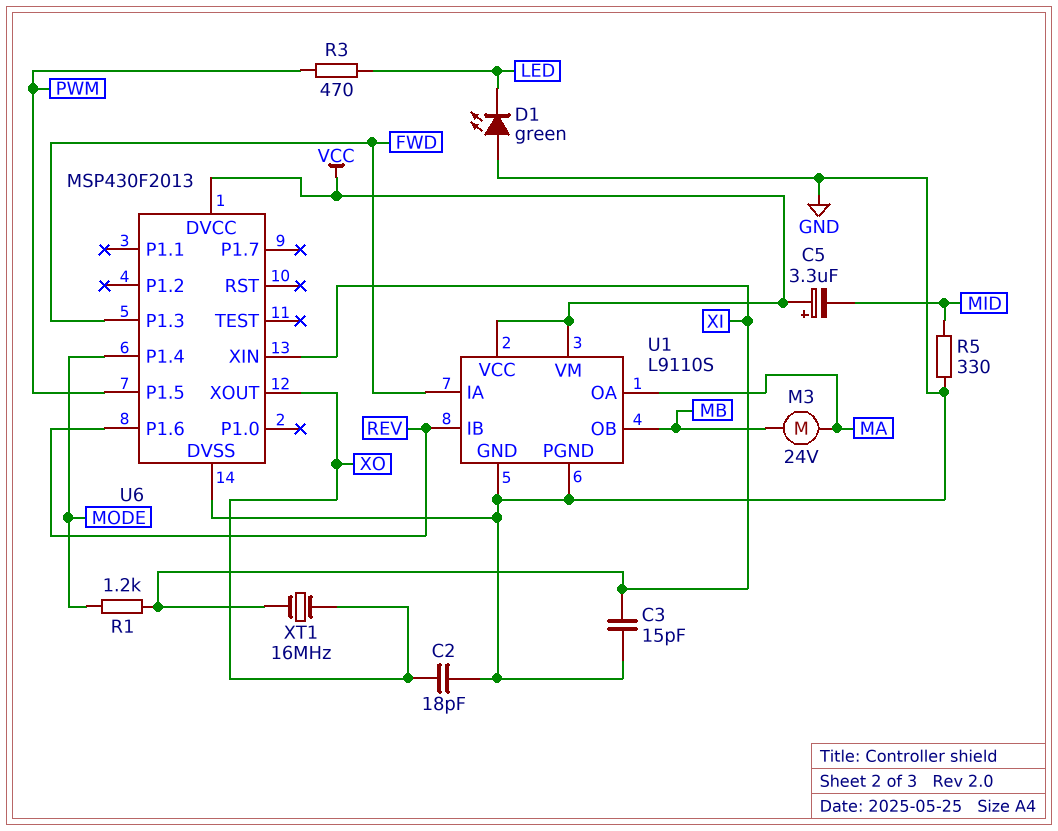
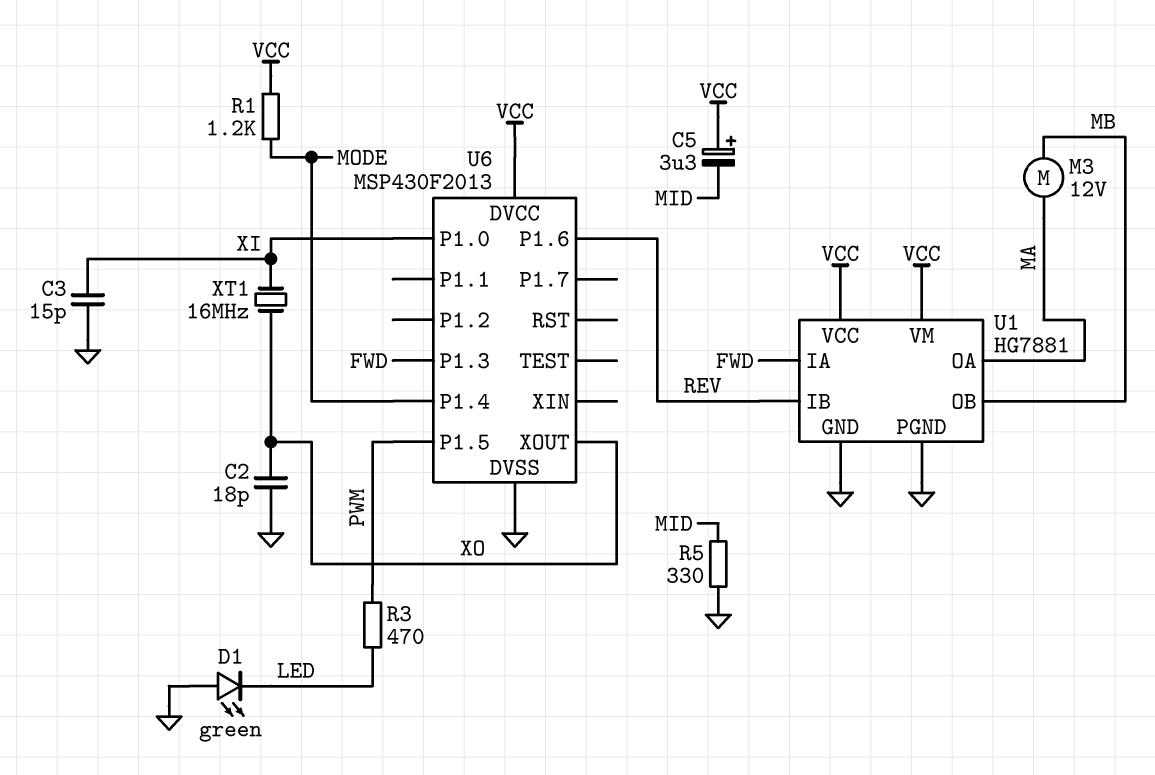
M3: motor 24V (MA, MB) -> motor 12V (MA, MB)
R1: 1.2k (MODE, XI) -> 1.2k (MODE, VCC)
U1: L9110S -> HG7881
U6 pin P1.0: none -> XI
U6 pin XIN: XI -> none

